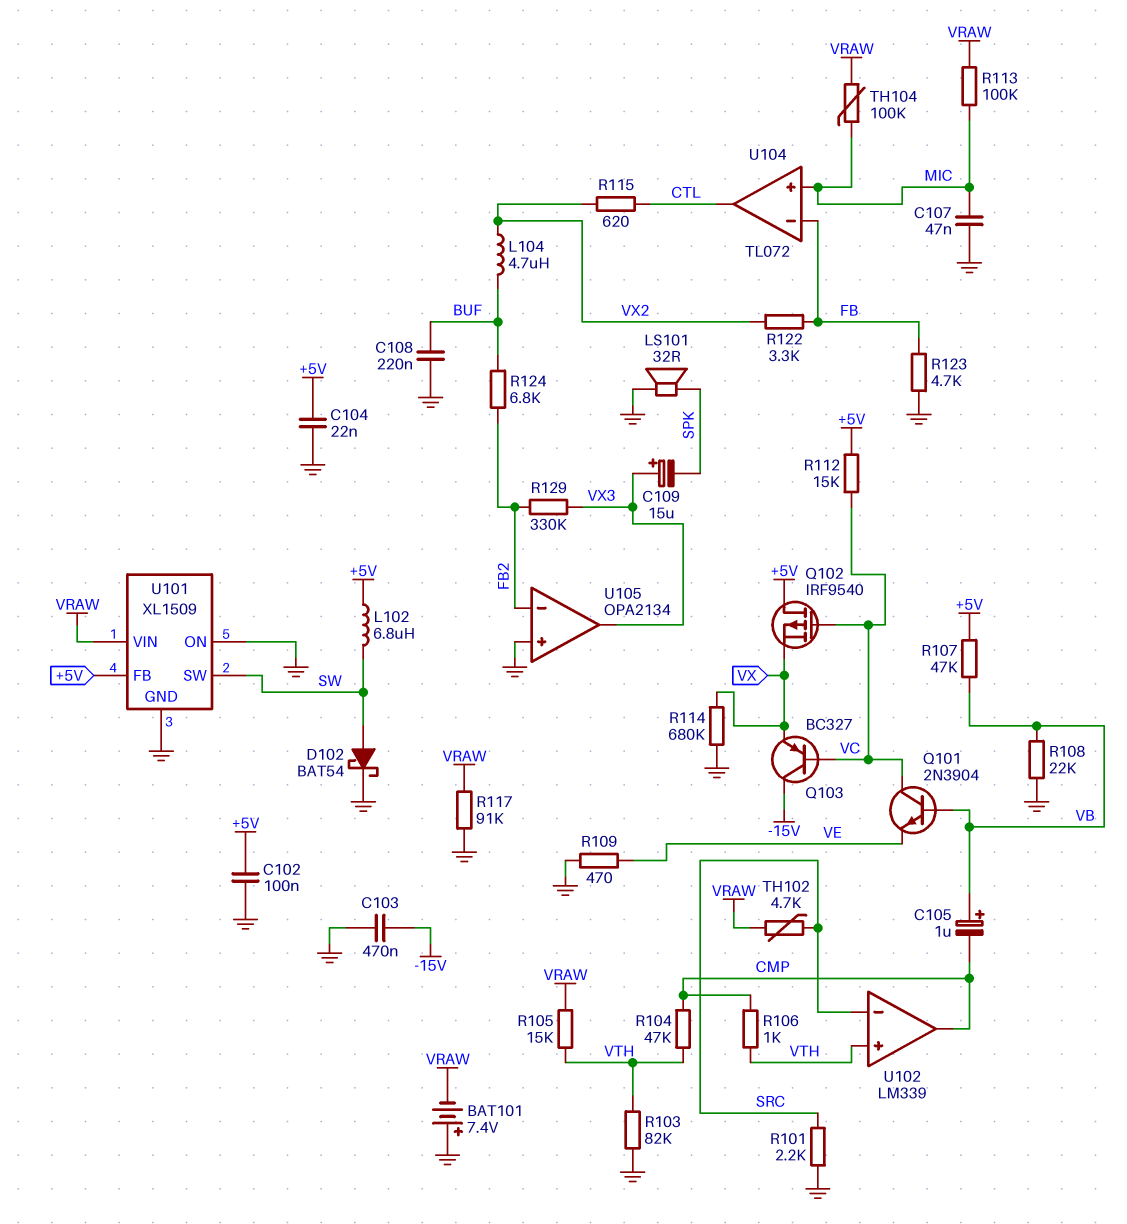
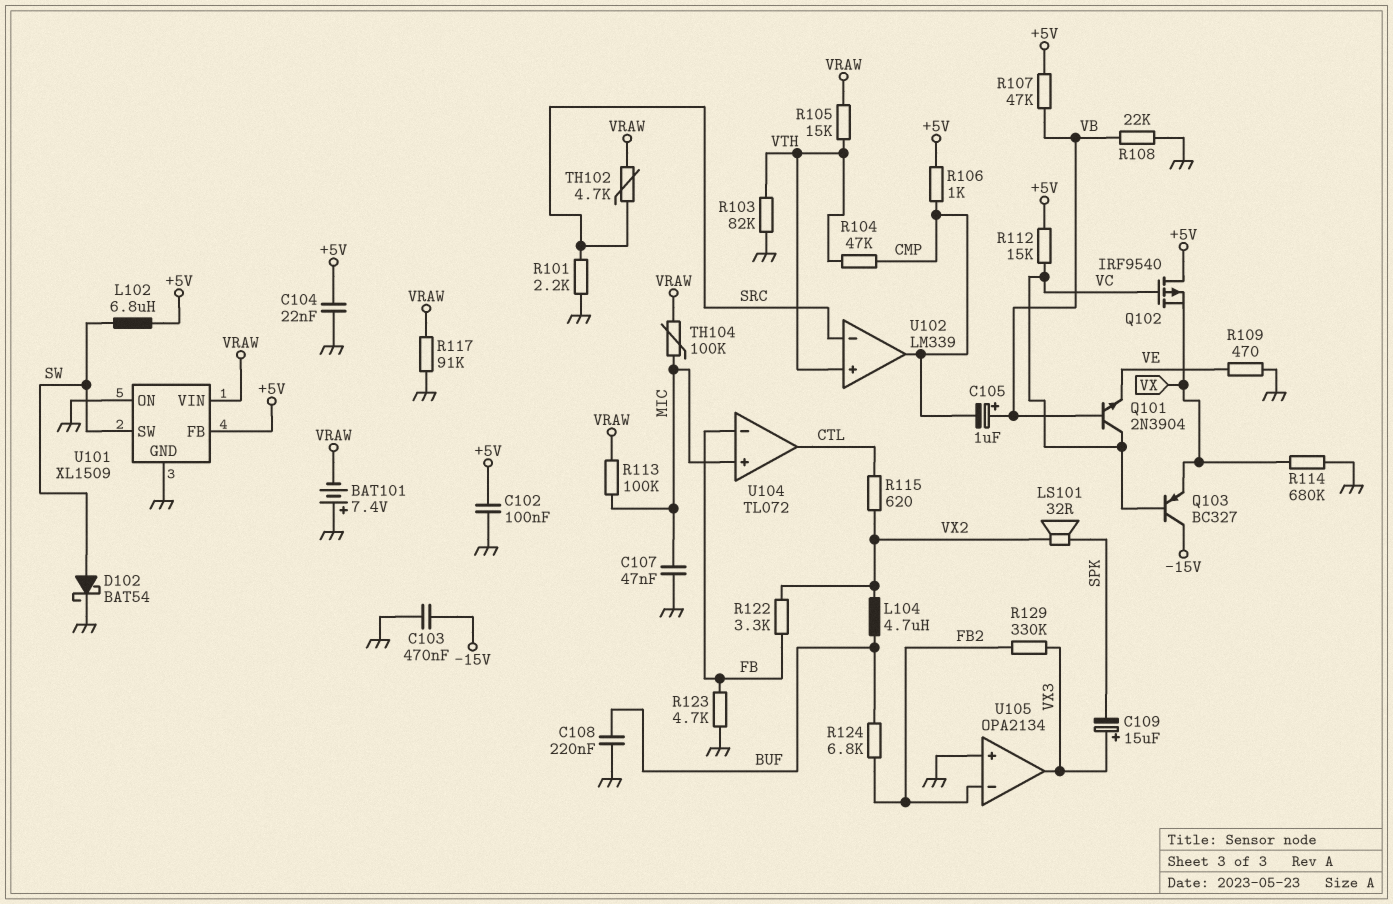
LS101: speaker 32R (GND, SPK) -> speaker 32R (SPK, VX2)
R106: 1k (CMP, VTH) -> 1k (+5V, CMP)

